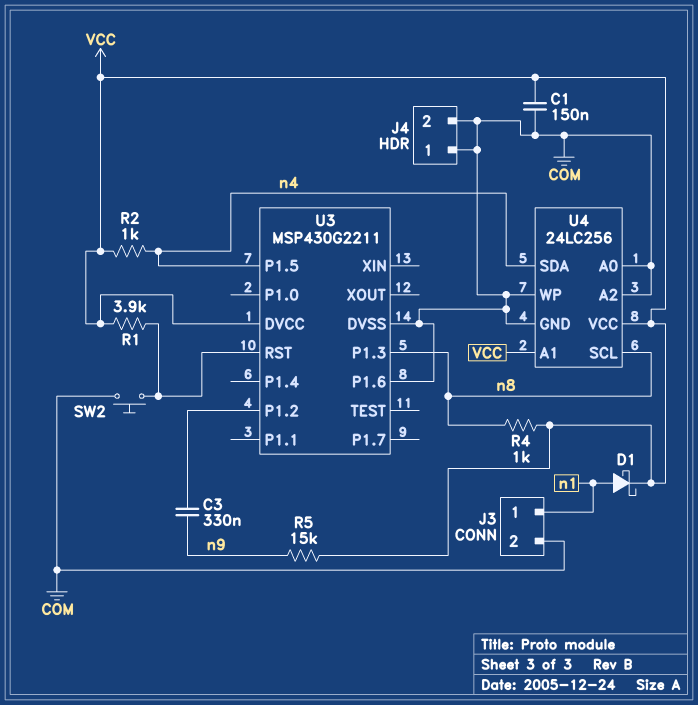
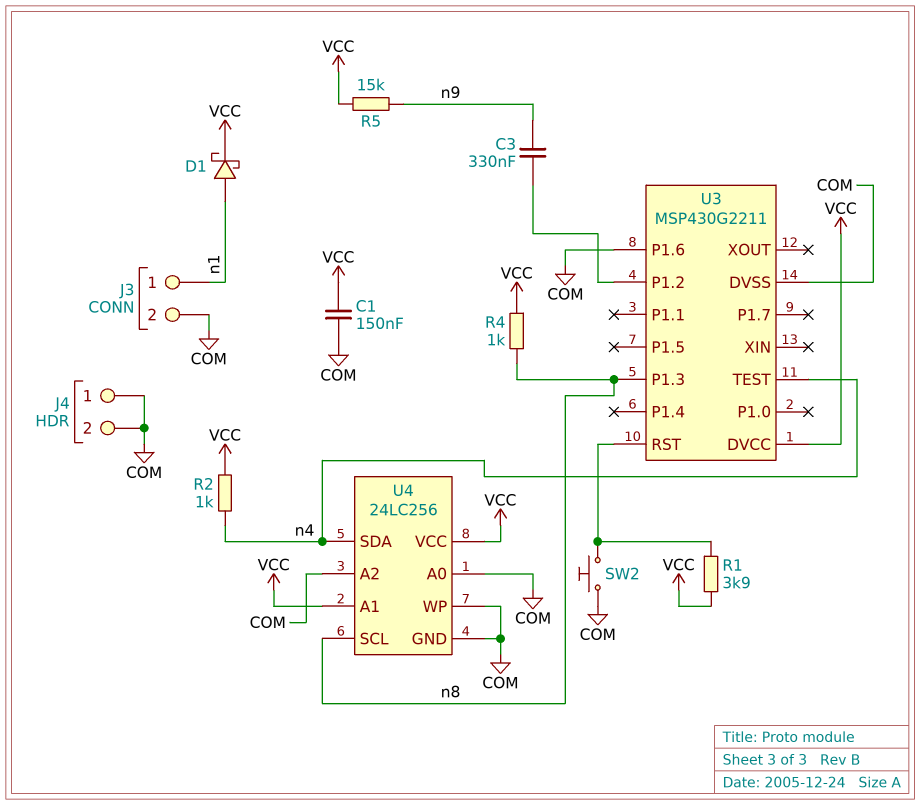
U3 pin P1.5: n4 -> none
U3 pin TEST: none -> n4

